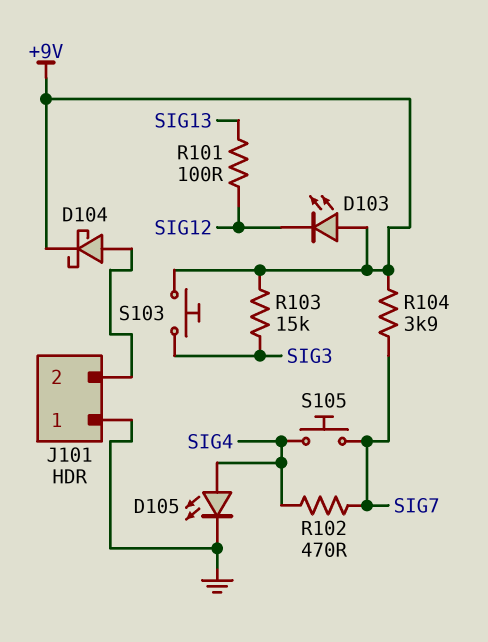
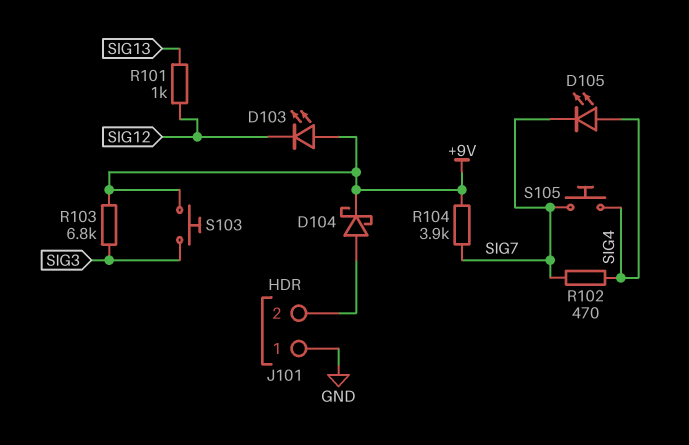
D105: LED (A SIG4, K GND) -> LED (A SIG4, K SIG7)
R101: 100 (SIG12, SIG13) -> 1k (SIG12, SIG13)
R103: 15k (+9V, SIG3) -> 6.8k (+9V, SIG3)

